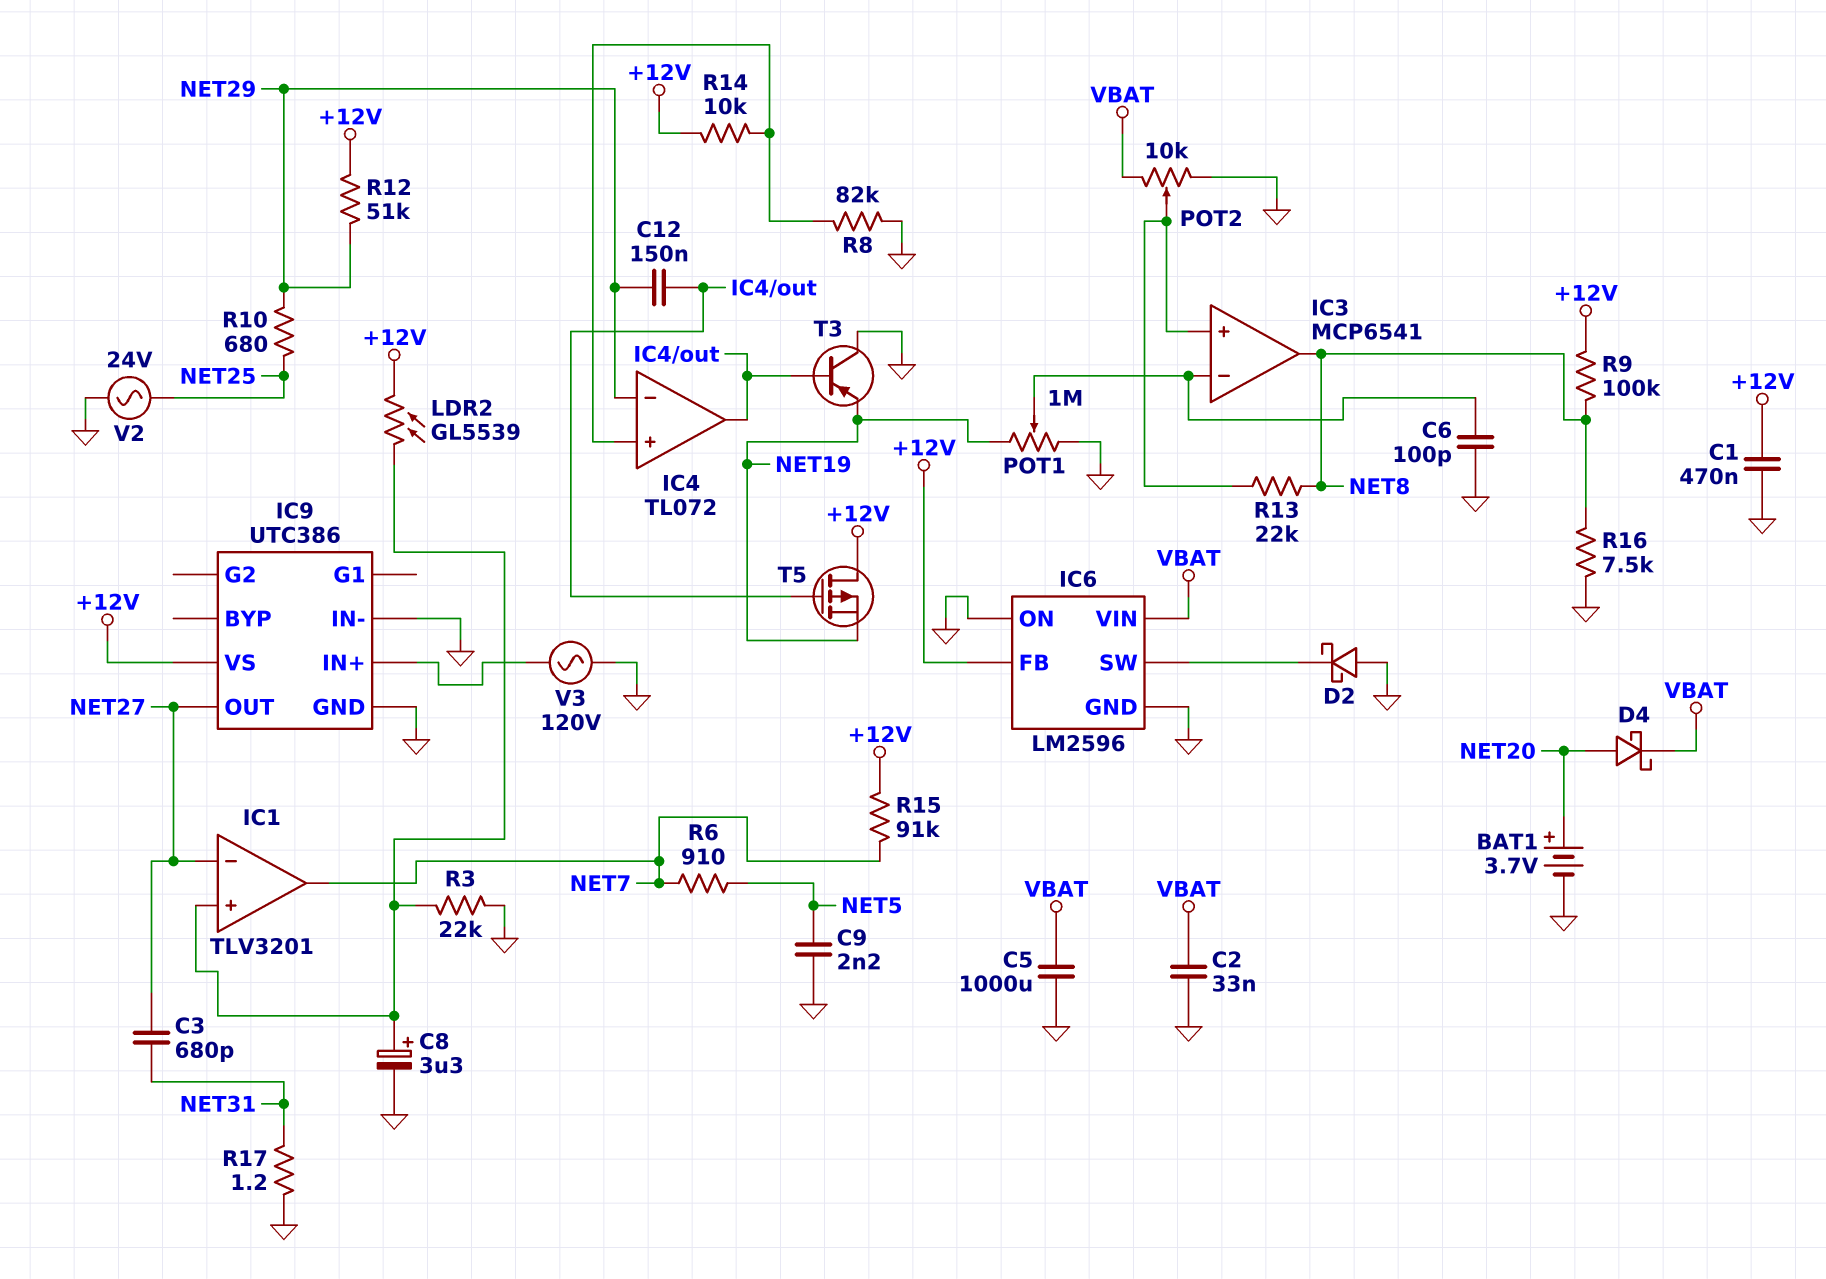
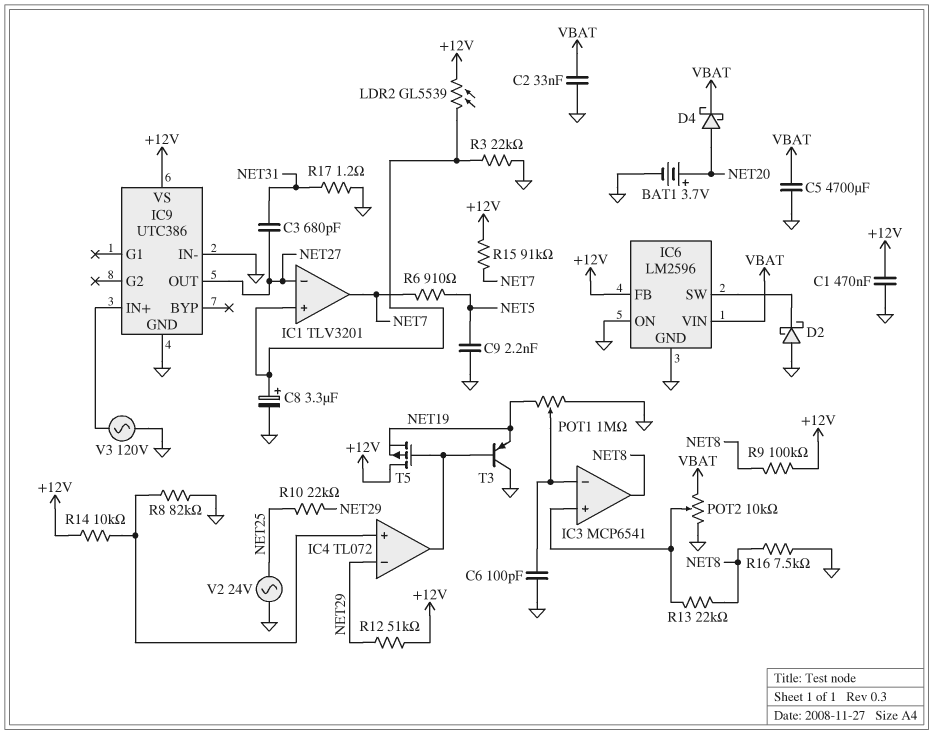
C5: 1000uF (GND, VBAT) -> 4700uF (GND, VBAT)
C12: 150nF (IC4/out, NET29) -> none
R10: 680 (NET25, NET29) -> 22k (NET25, NET29)

